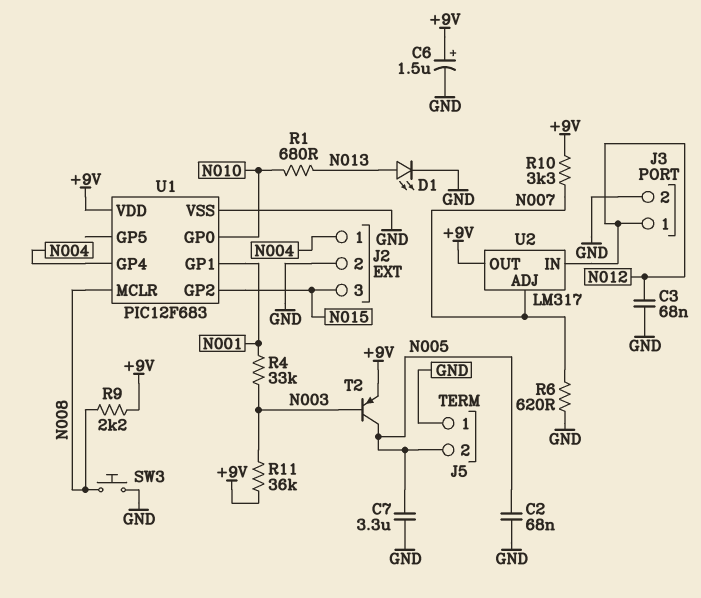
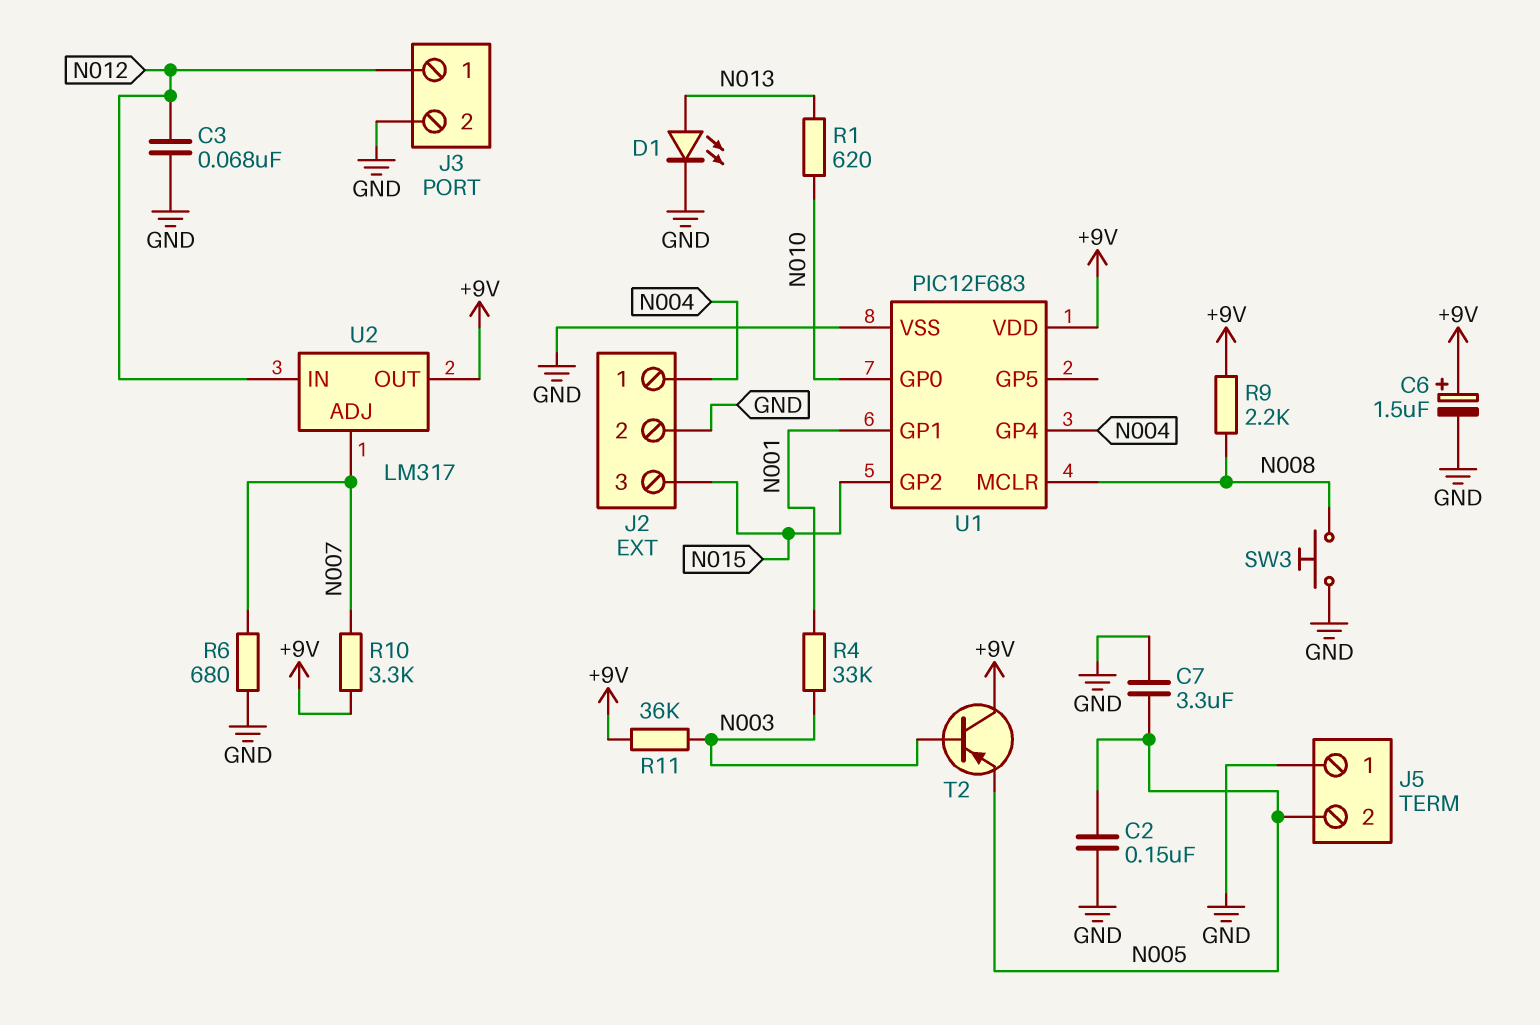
C2: 68nF (GND, N005) -> 150nF (GND, N005)
R1: 680 (N010, N013) -> 620 (N010, N013)
R6: 620 (GND, N007) -> 680 (GND, N007)
T2: PNP (B N003, C N005, E +9V) -> PNP (B N003, C +9V, E N005)

